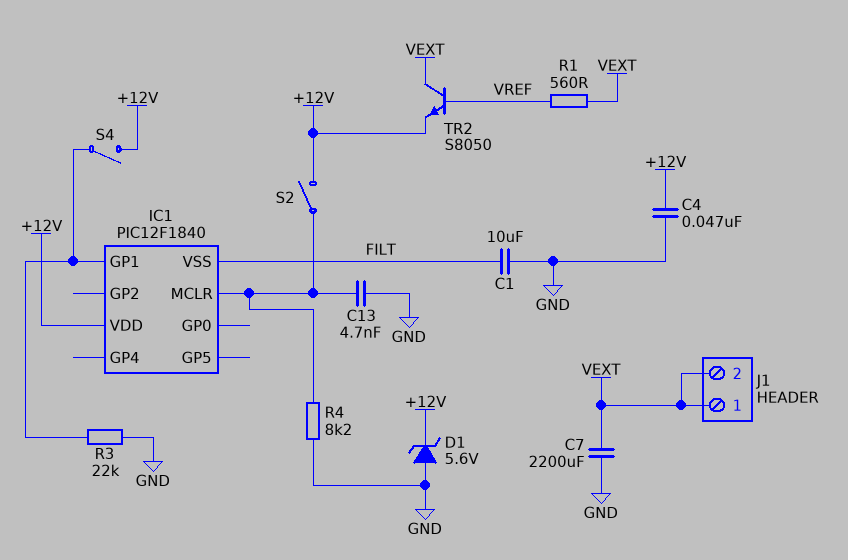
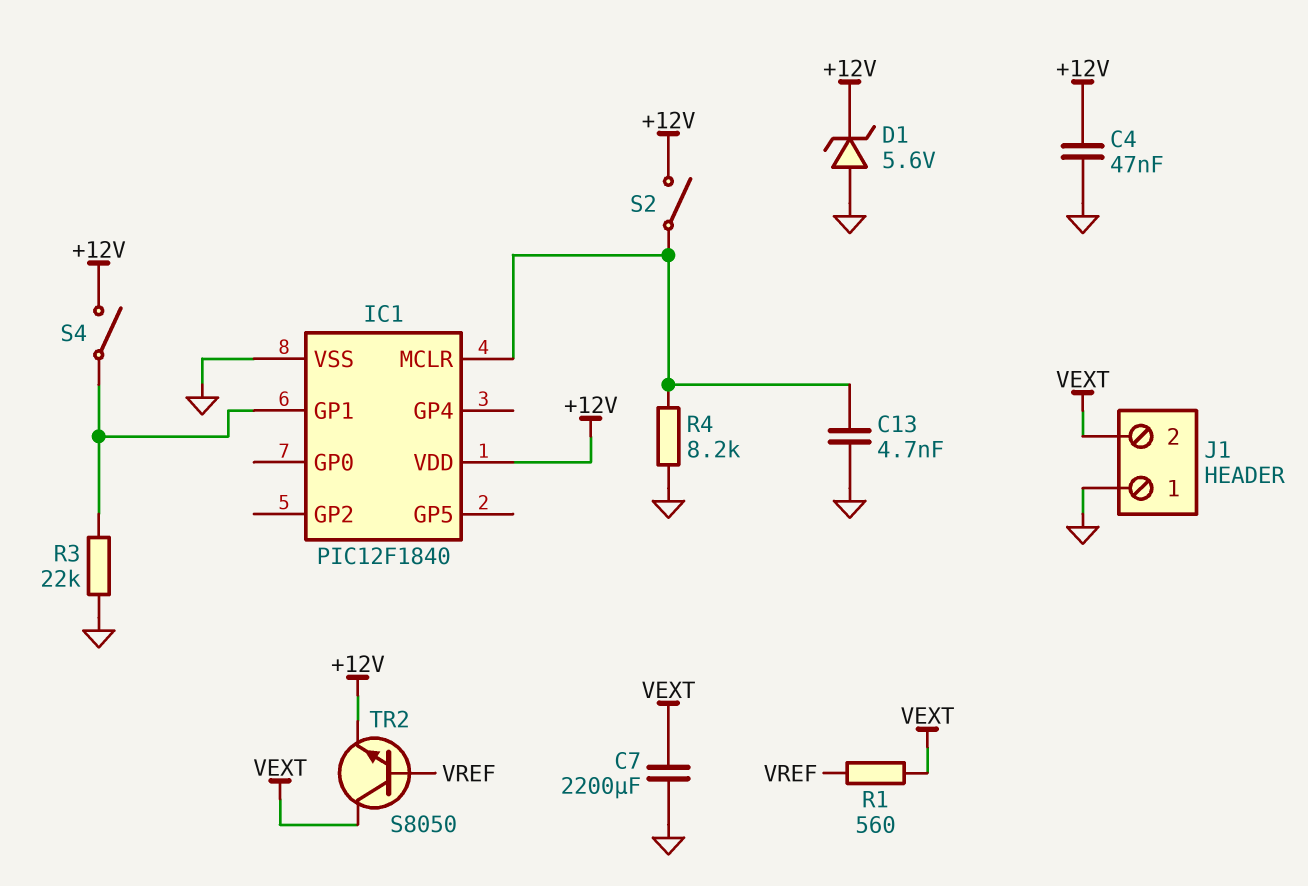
C1: 10uF (FILT, GND) -> none
IC1 pin VSS: FILT -> GND
J1 pin 1: VEXT -> GND

